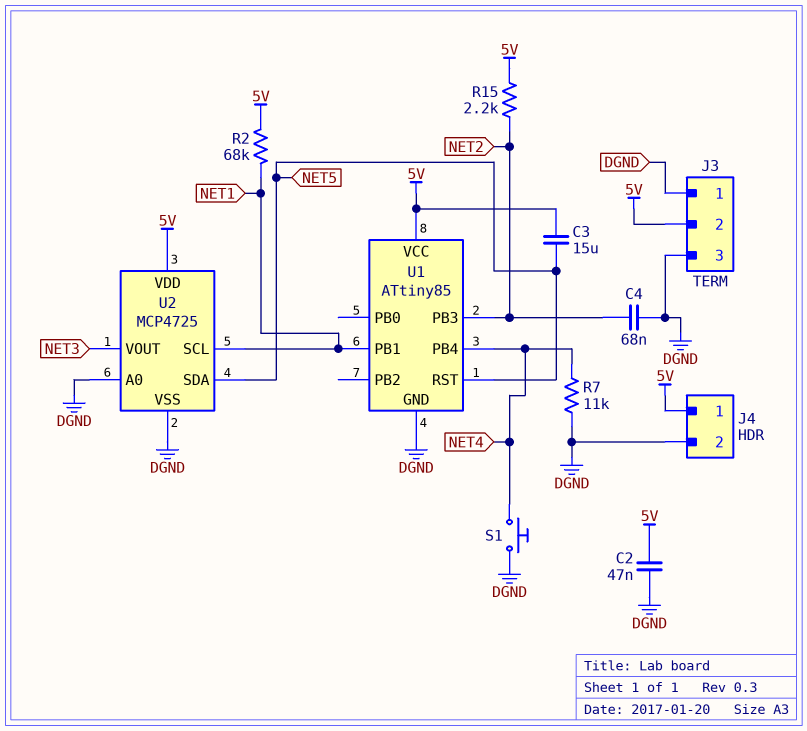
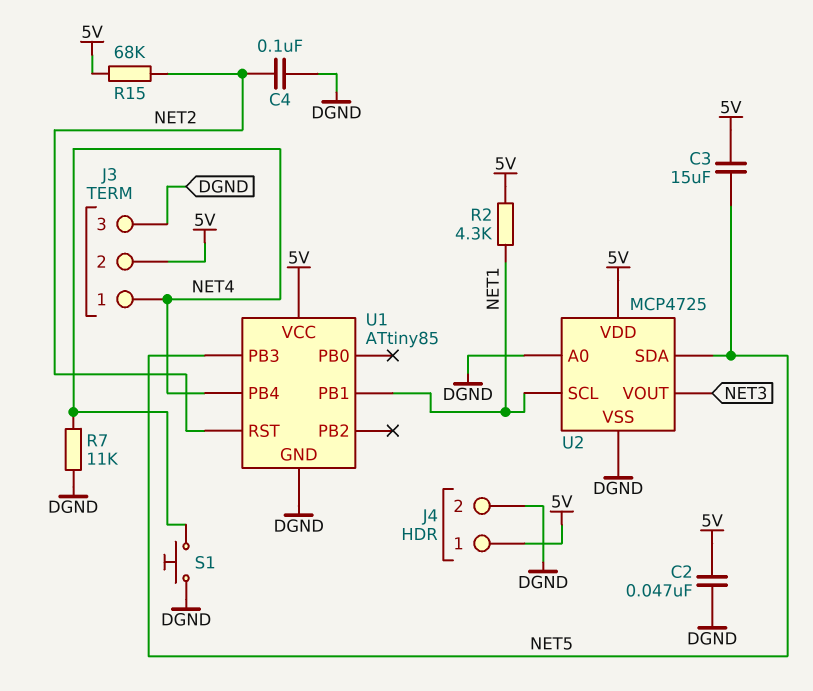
C4: 68nF (DGND, NET2) -> 100nF (DGND, NET2)
J3 pin 1: DGND -> NET4
R2: 68k (5V, NET1) -> 4.3k (5V, NET1)
R15: 2.2k (5V, NET2) -> 68k (5V, NET2)
U1 pin PB3: NET2 -> NET5
U1 pin RST: NET5 -> NET2

